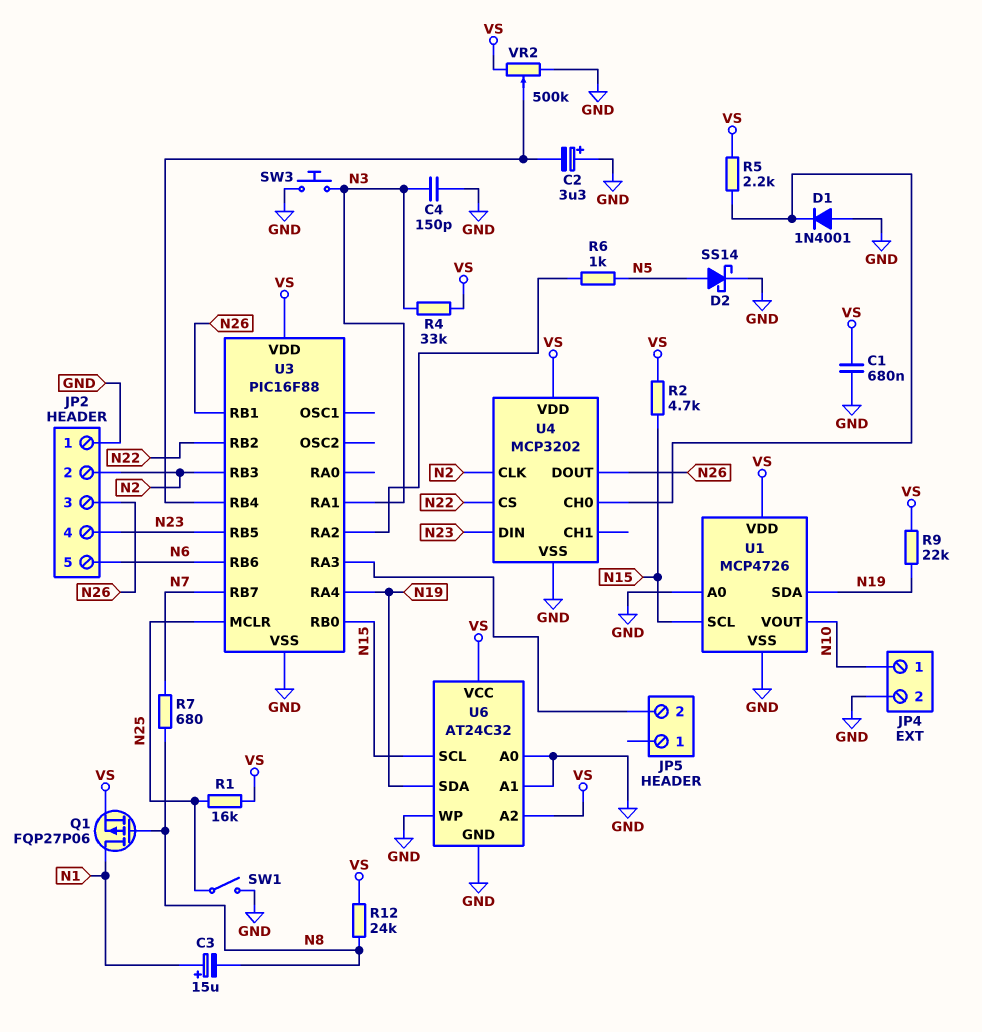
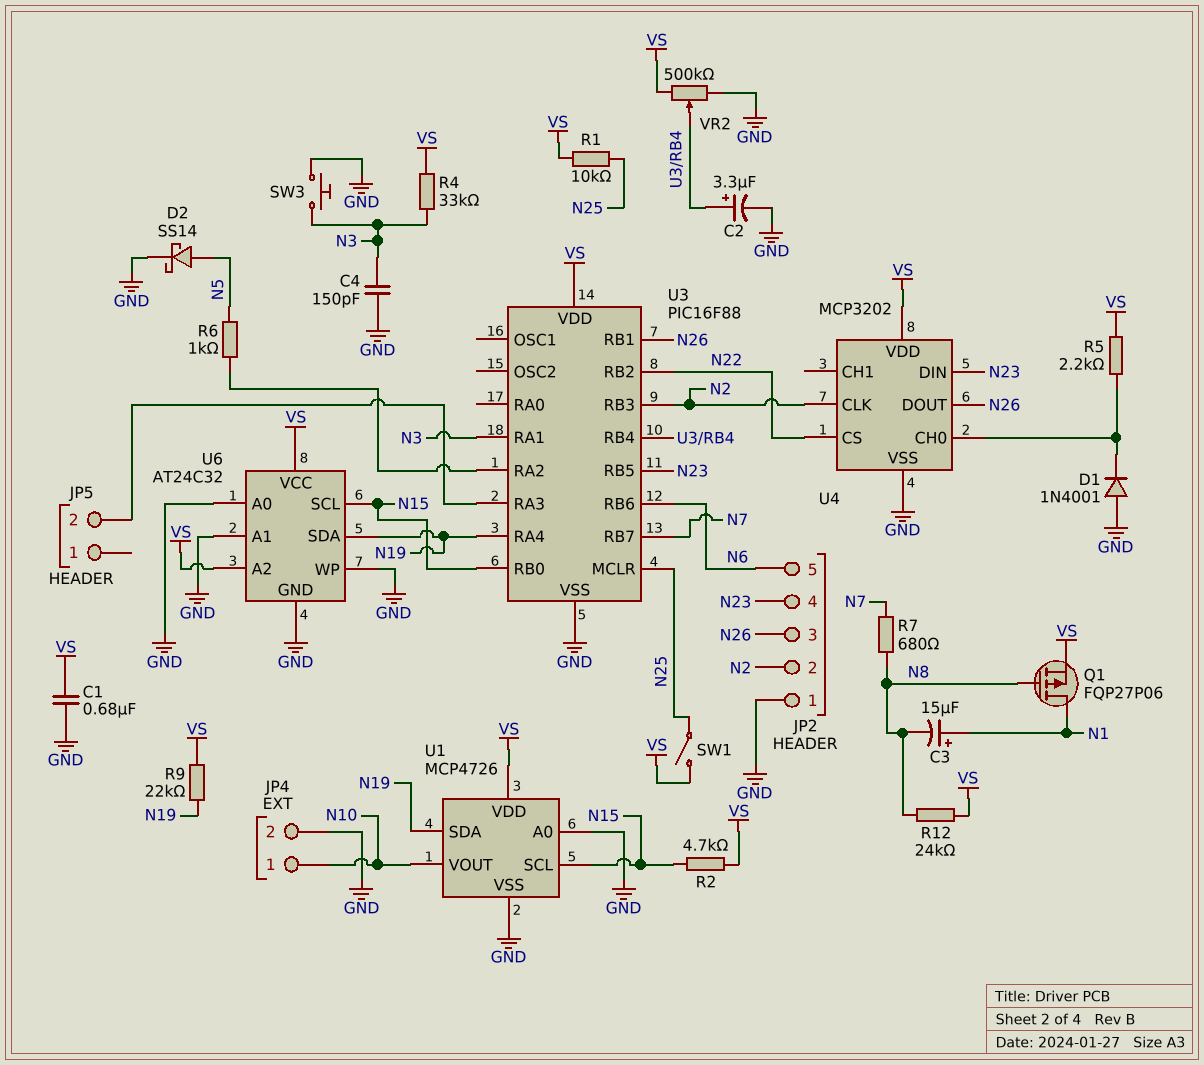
C2: 3.3uF (plus GND, minus U3/RB4) -> 3.3uF (plus U3/RB4, minus GND)
R1: 16k (N25, VS) -> 10k (N25, VS)
SW1: switch (GND, N25) -> switch (N25, VS)

